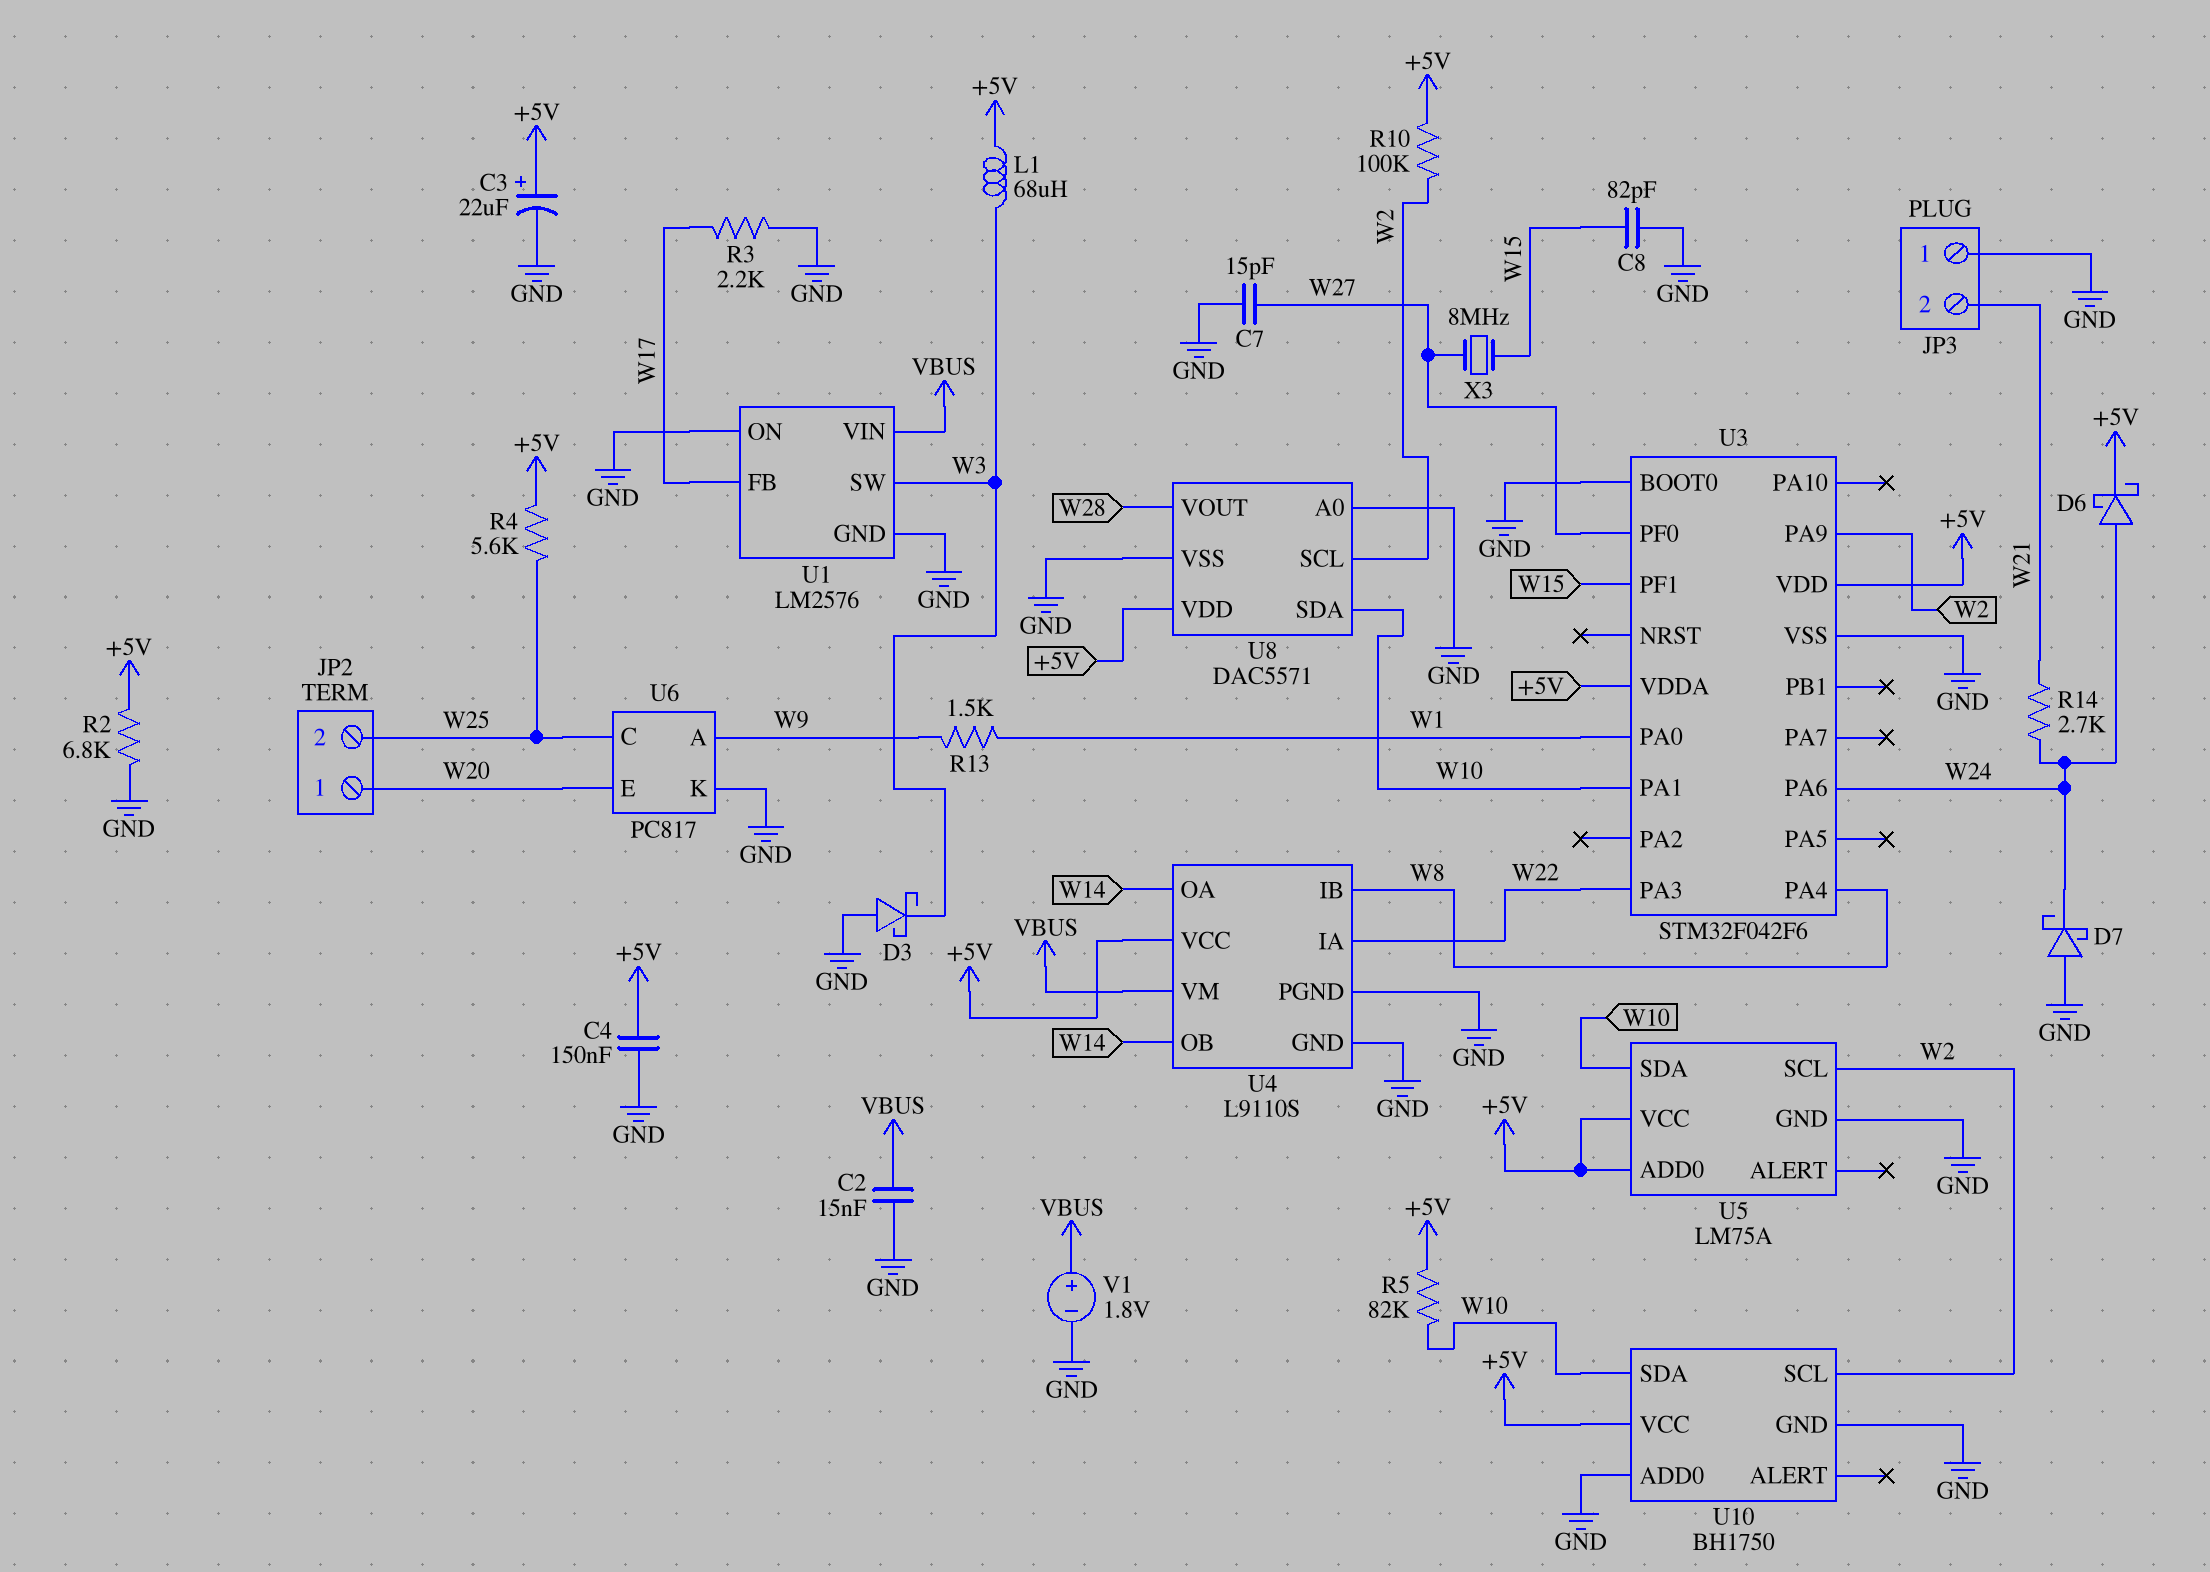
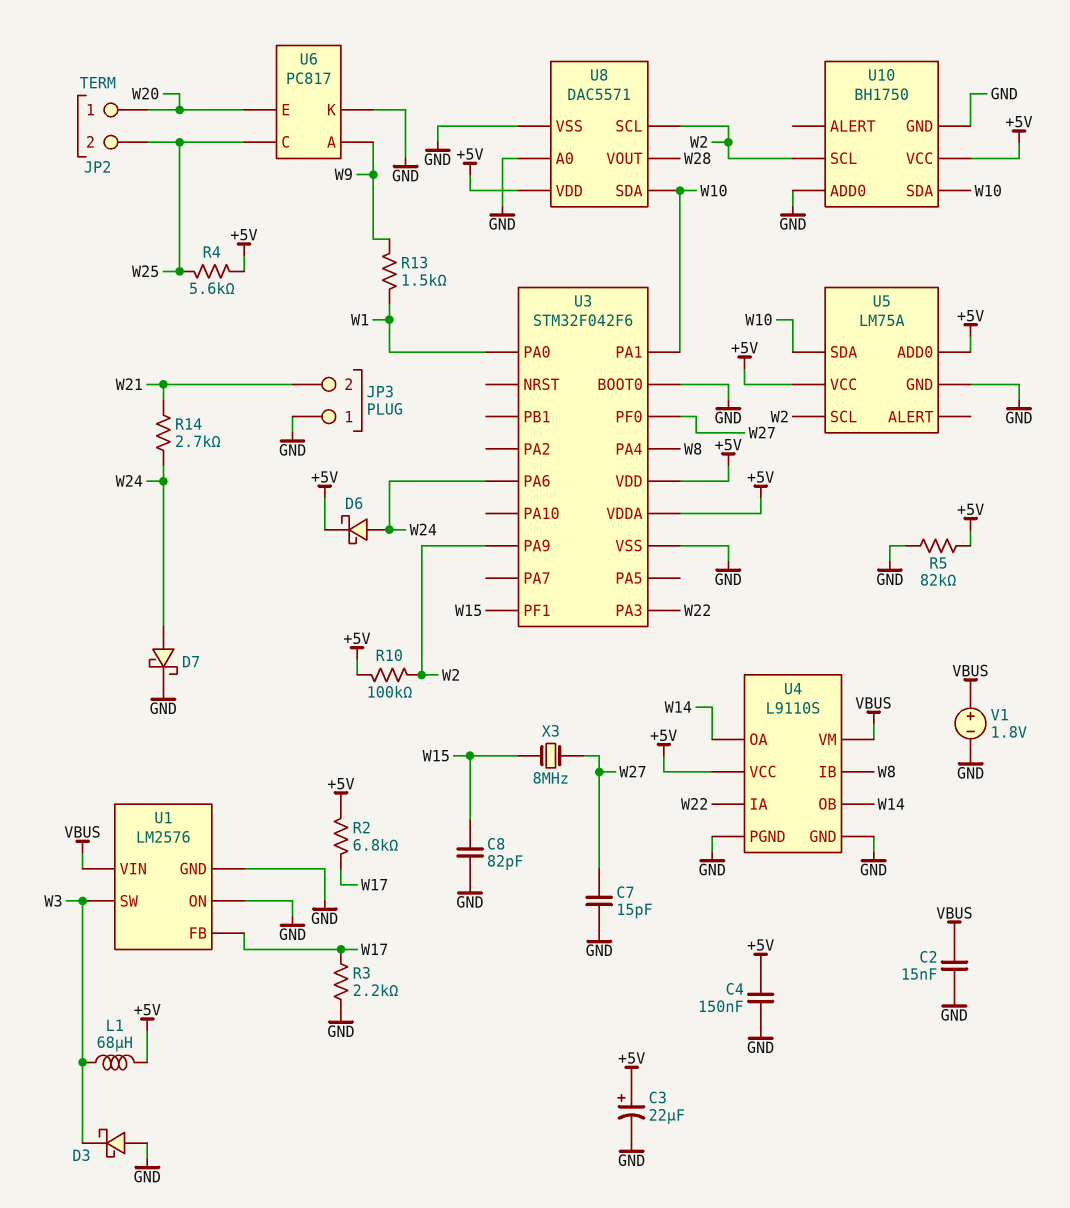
D7: schottky (A GND, K W24) -> schottky (A W24, K GND)
R2: 6.8k (+5V, GND) -> 6.8k (+5V, W17)
R5: 82k (+5V, W10) -> 82k (+5V, GND)

